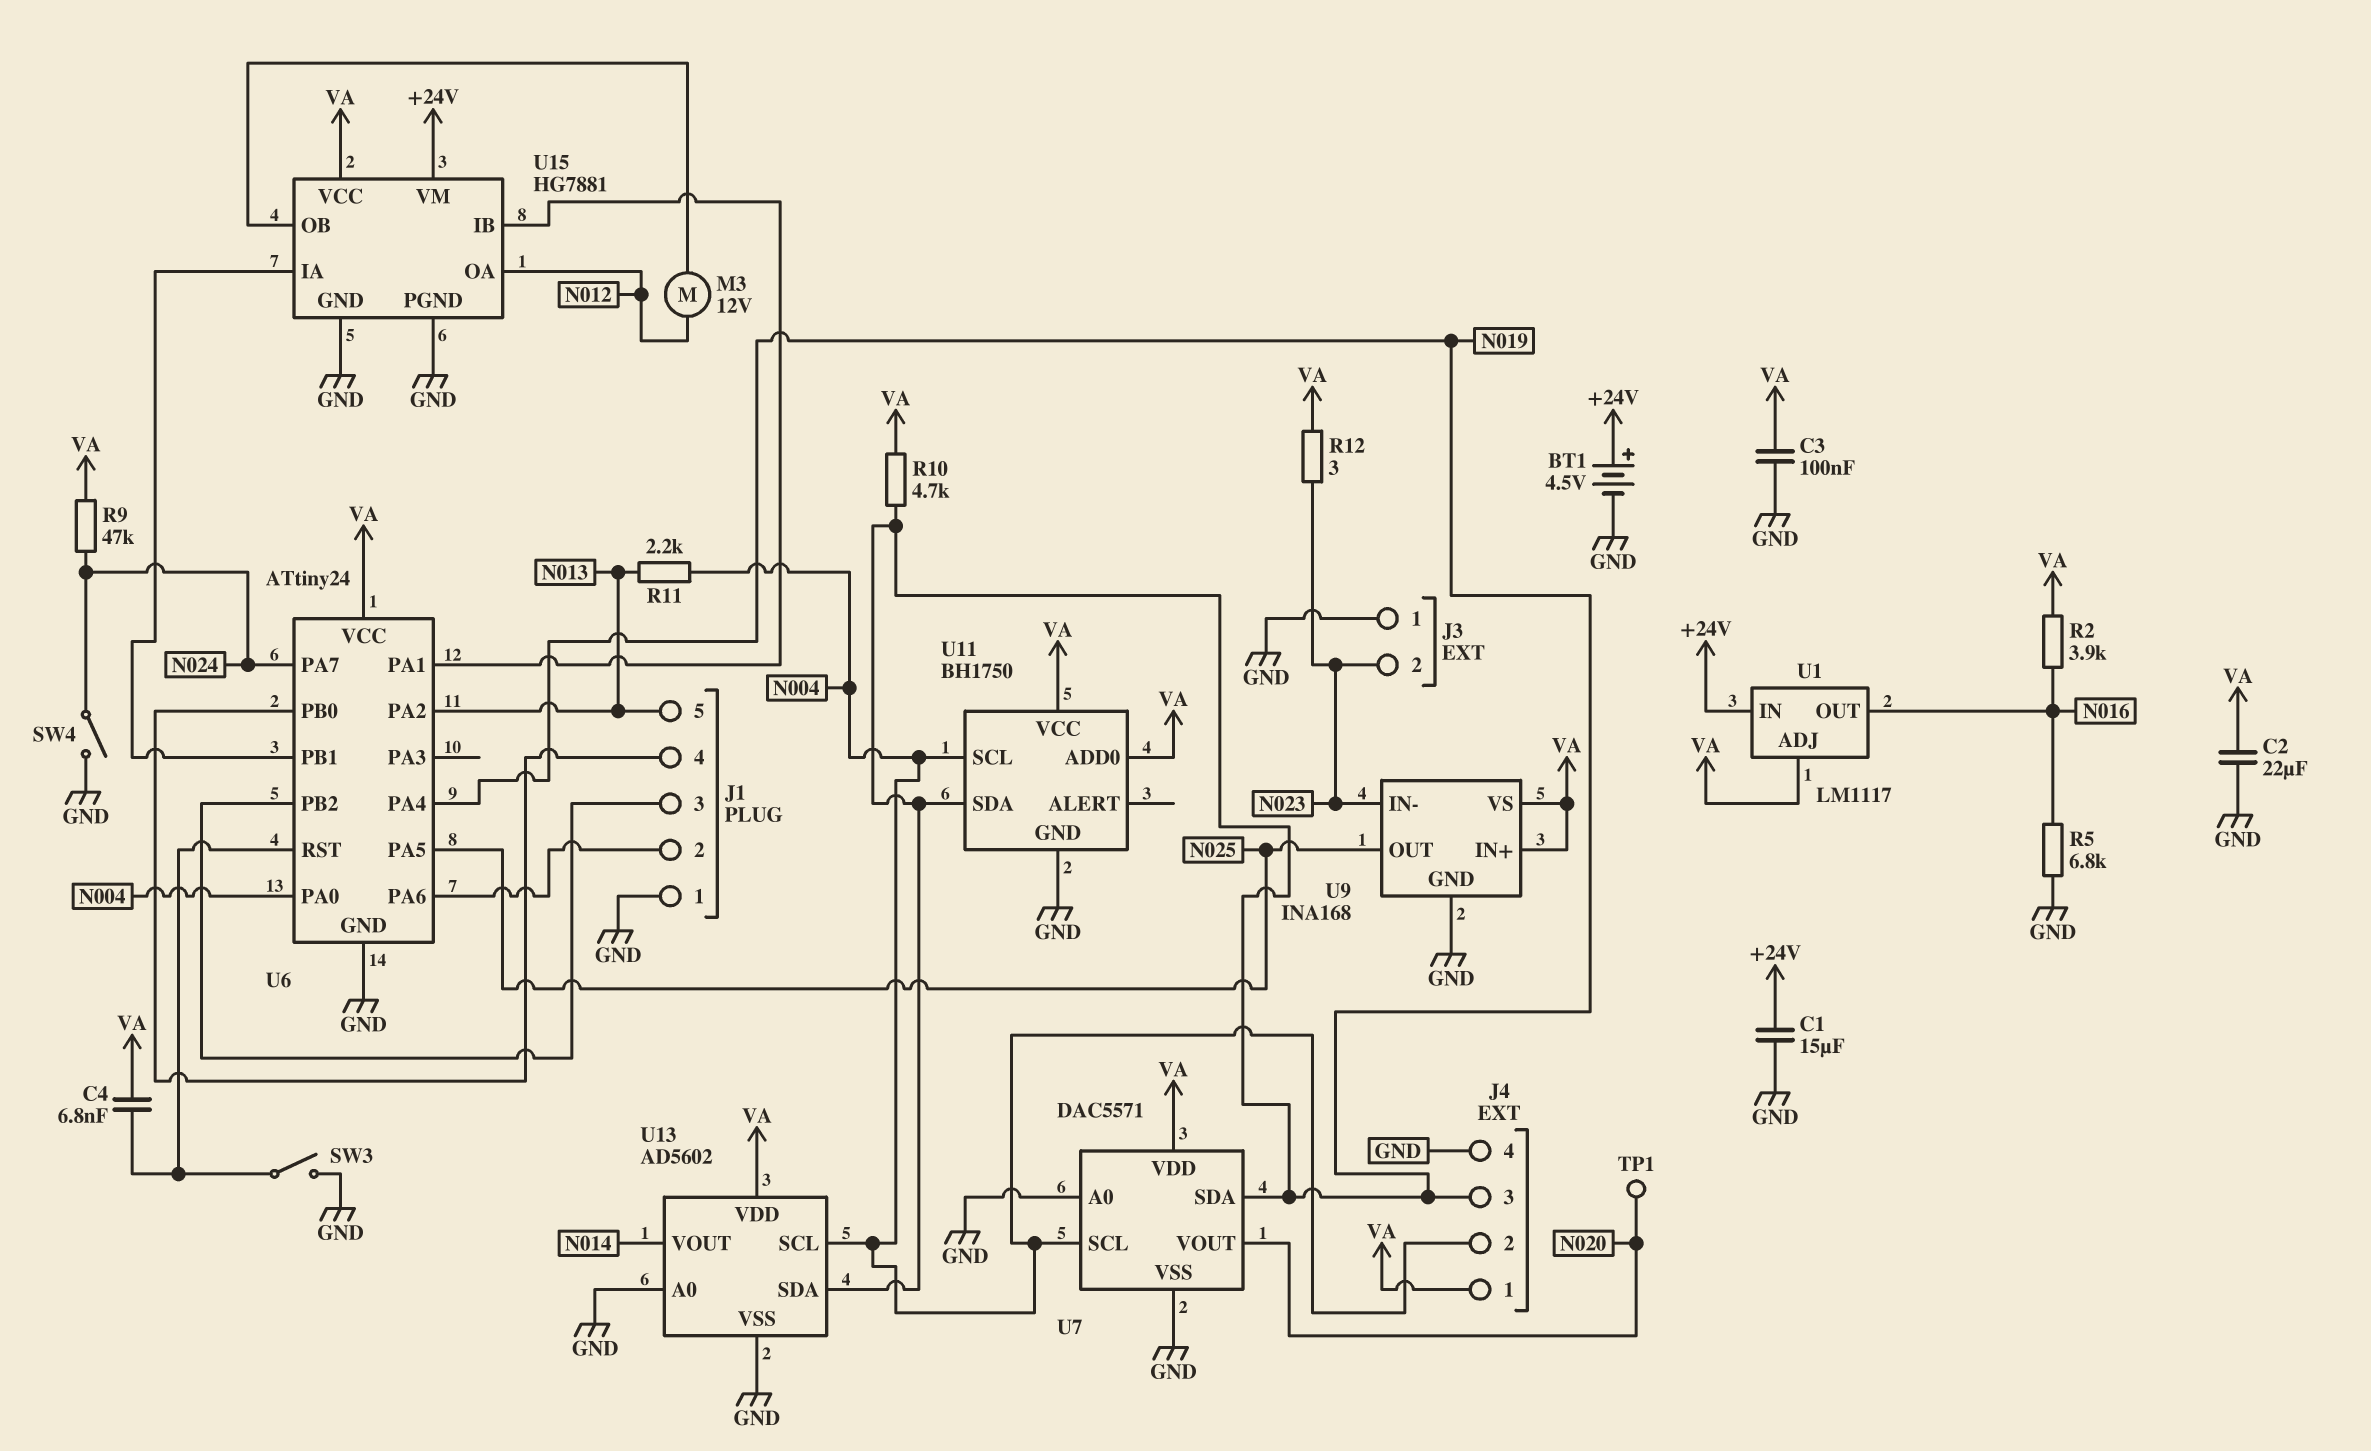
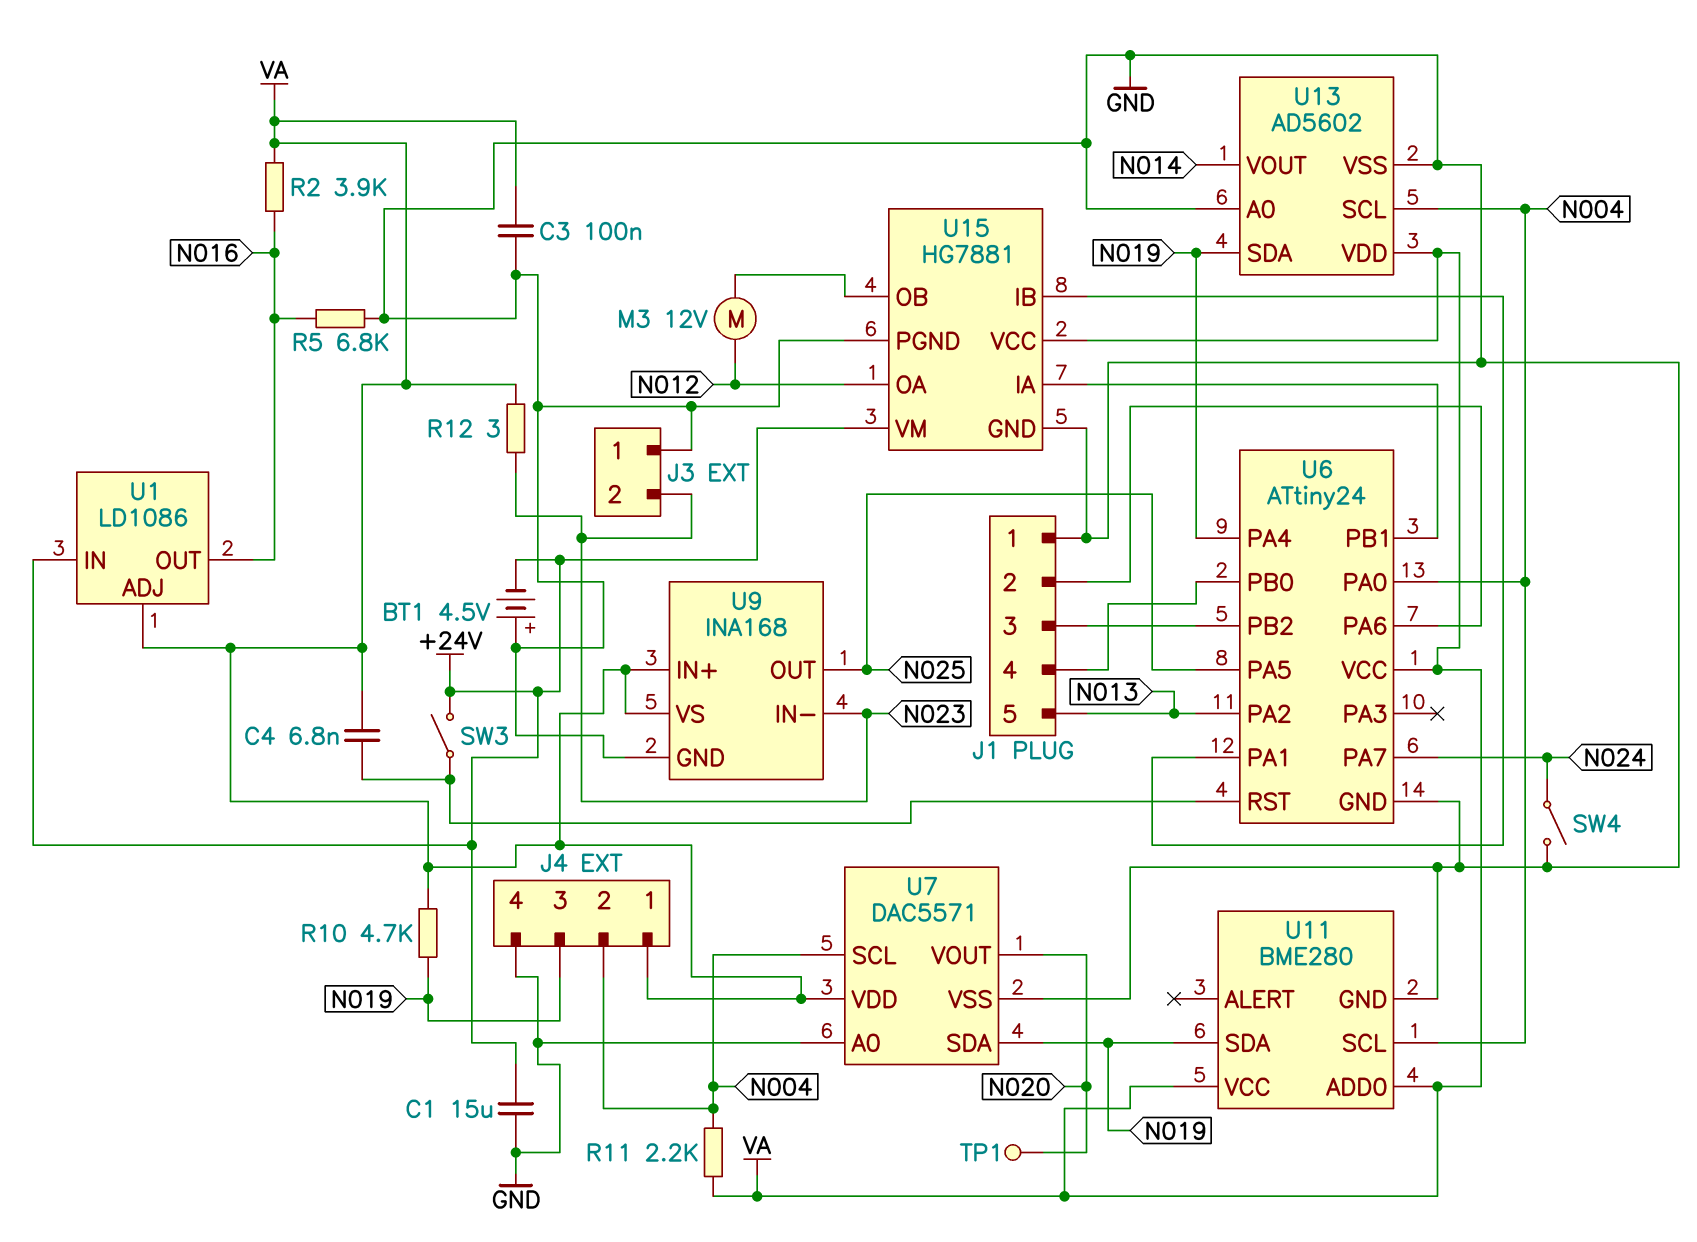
BT1: 4.5V (plus +24V, minus GND) -> 4.5V (plus GND, minus +24V)
C2: 22uF (GND, VA) -> none
R9: 47k (N024, VA) -> none
R11: 2.2k (N004, N013) -> 2.2k (N004, VA)
SW3: switch (GND, U6/RST) -> switch (+24V, U6/RST)
U1: LM1117 -> LD1086
U11: BH1750 -> BME280

